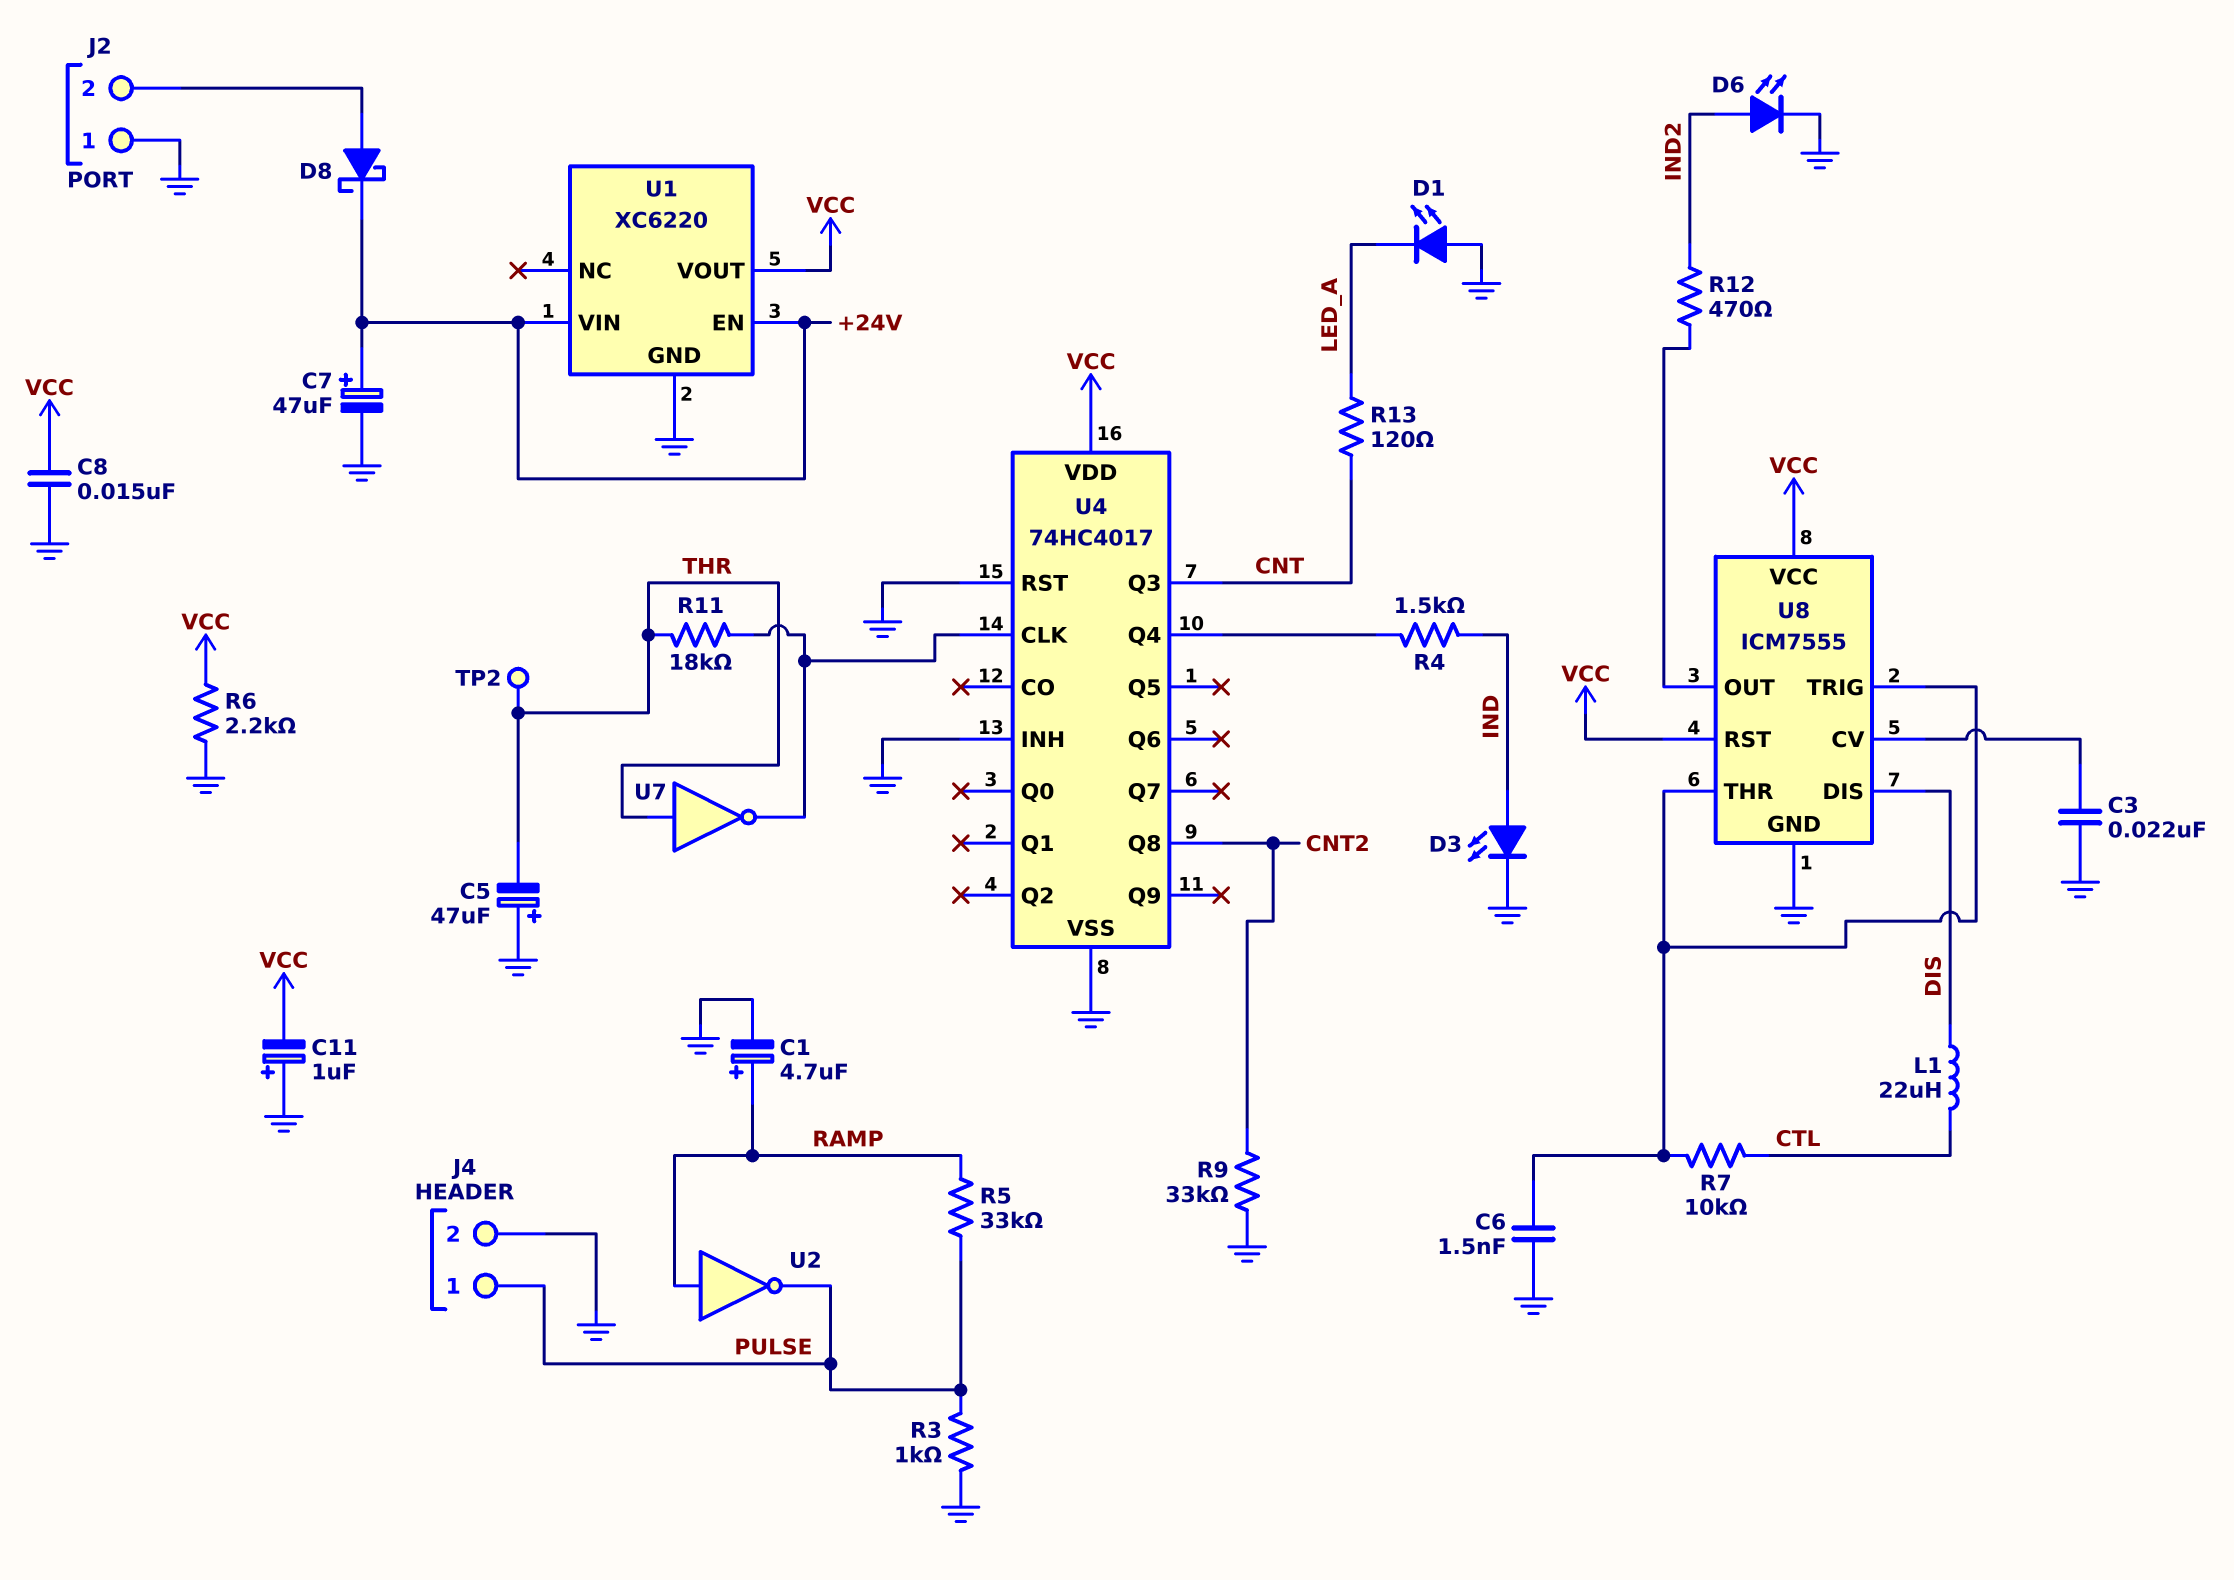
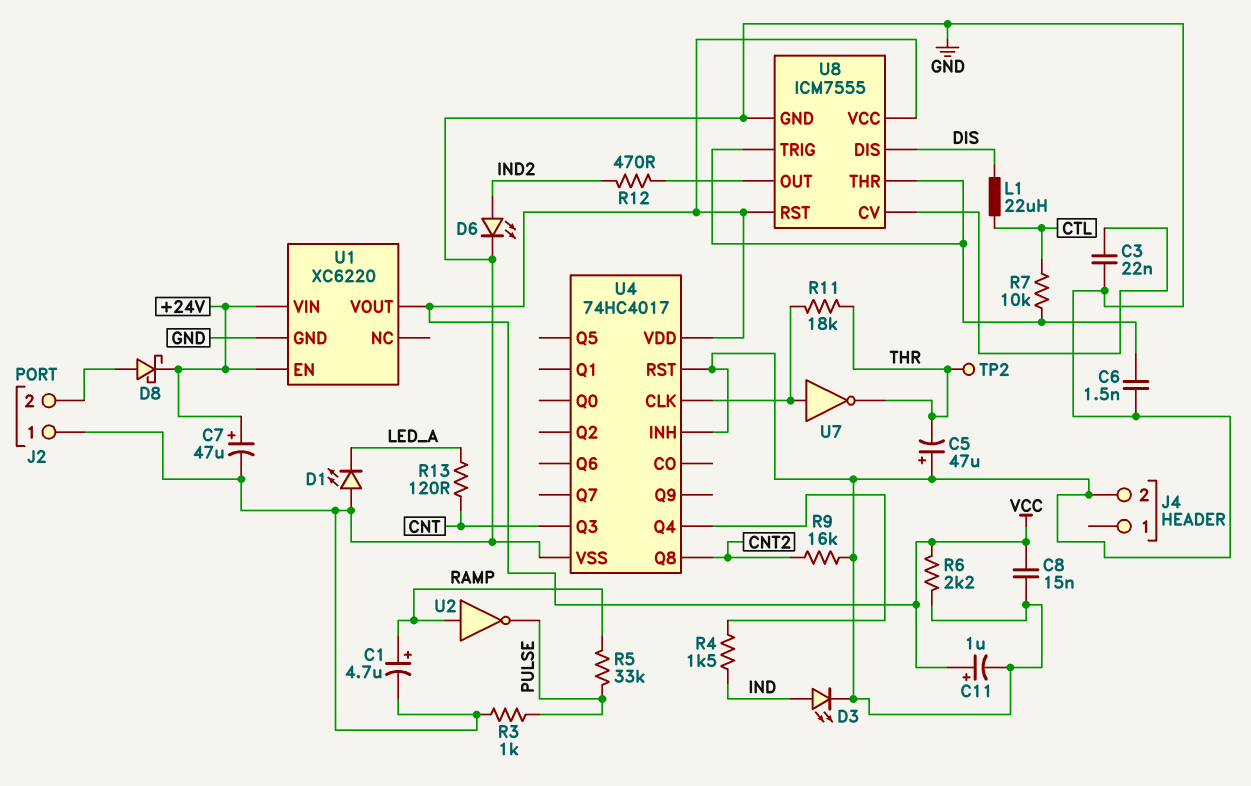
C11: 1uF (plus GND, minus VCC) -> 1uF (plus VCC, minus GND)
J4 pin 1: PULSE -> none
R9: 33k (CNT2, GND) -> 16k (CNT2, GND)
U7: NOT (in THR, out U4/CLK) -> NOT (in U4/CLK, out THR)

